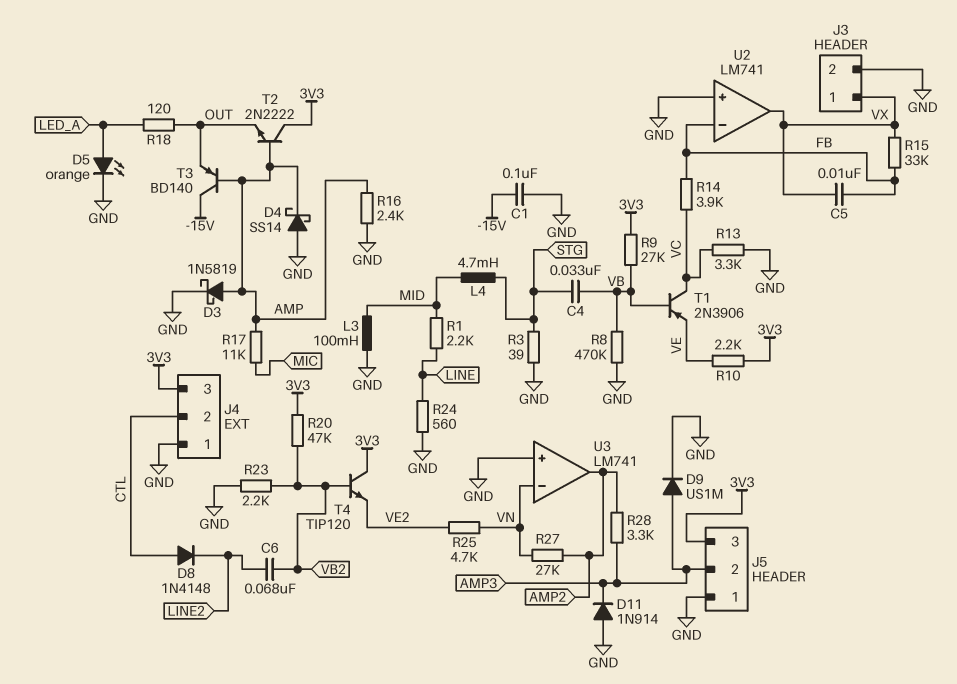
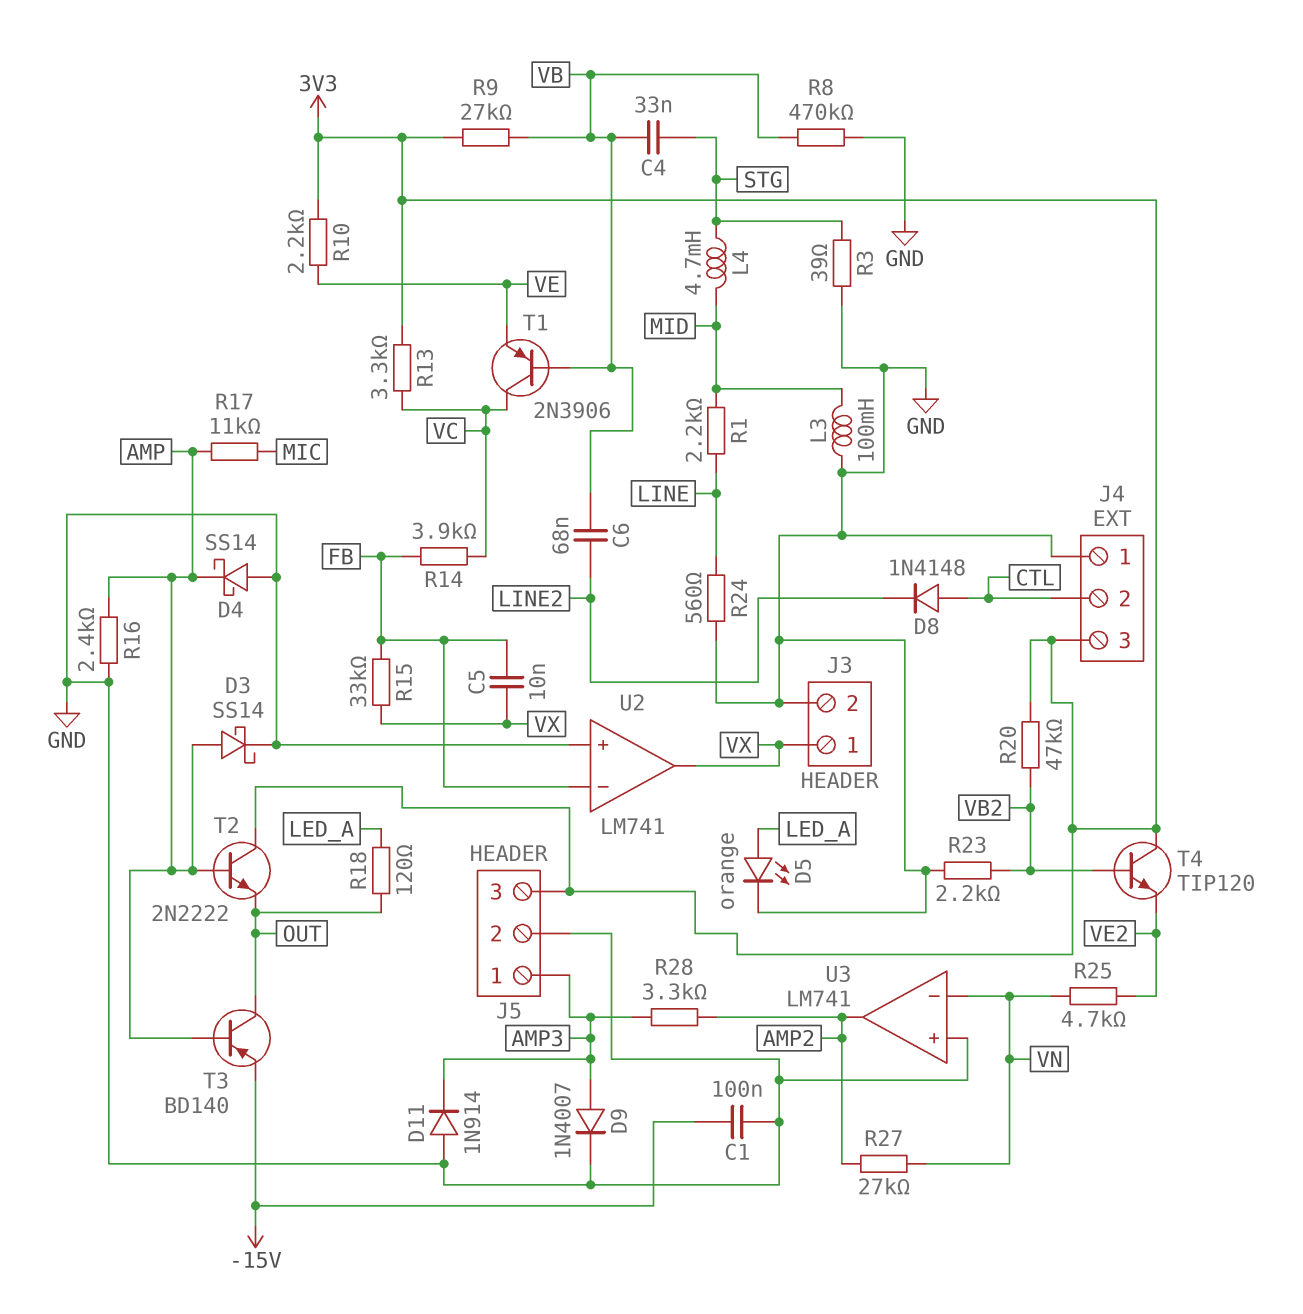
C6: 68nF (LINE2, VB2) -> 68nF (LINE2, VB)
D3: schottky 1N5819 (A AMP, K GND) -> schottky SS14 (A AMP, K GND)
D9: diode US1M (A AMP3, K GND) -> diode 1N4007 (A AMP3, K GND)
J5 pin 1: GND -> AMP3
J5 pin 2: AMP3 -> GND
R13: 3.3k (GND, VC) -> 3.3k (3V3, VC)
T3: PNP BD140 (B AMP, C -15V, E OUT) -> PNP BD140 (B AMP, C OUT, E -15V)

